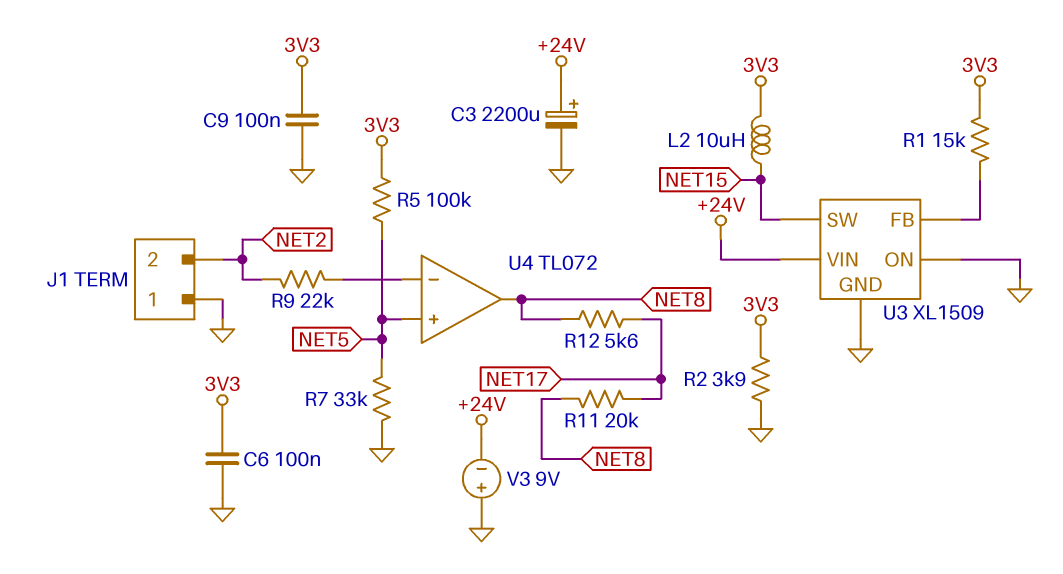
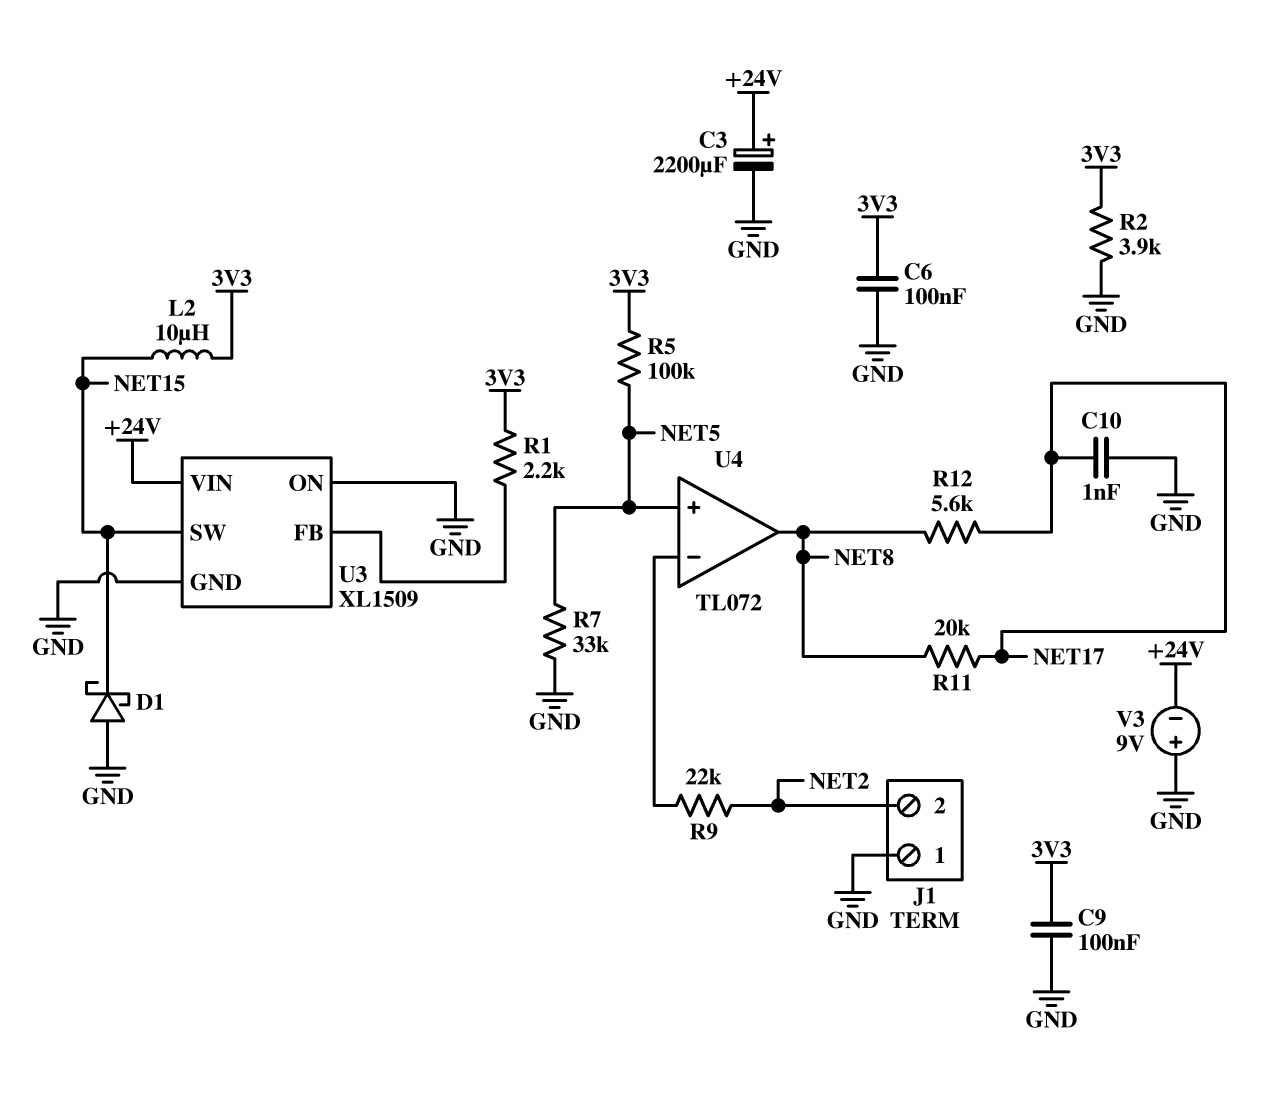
C10: none -> 1nF (GND, NET17)
D1: none -> schottky (A GND, K NET15)
R1: 15k (3V3, U3/FB) -> 2.2k (3V3, U3/FB)

